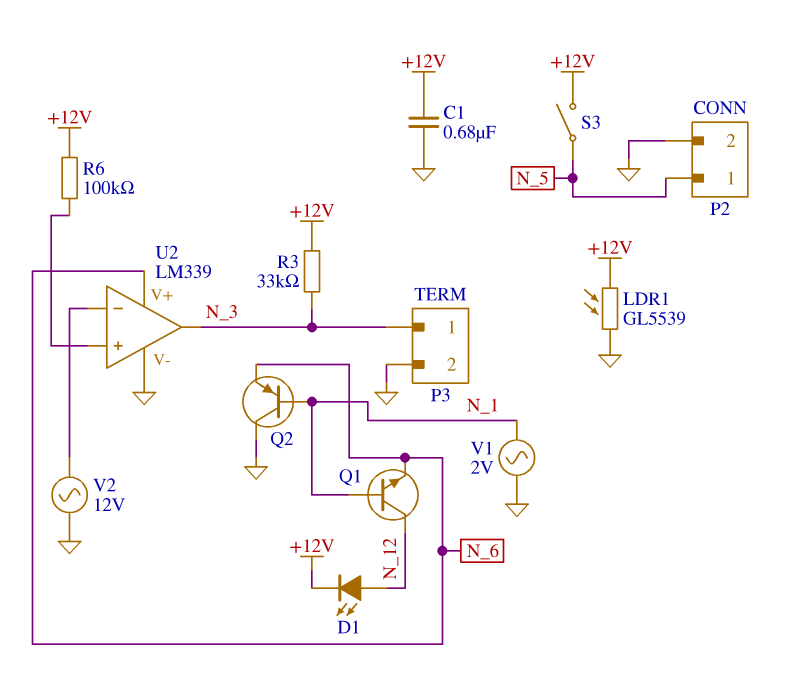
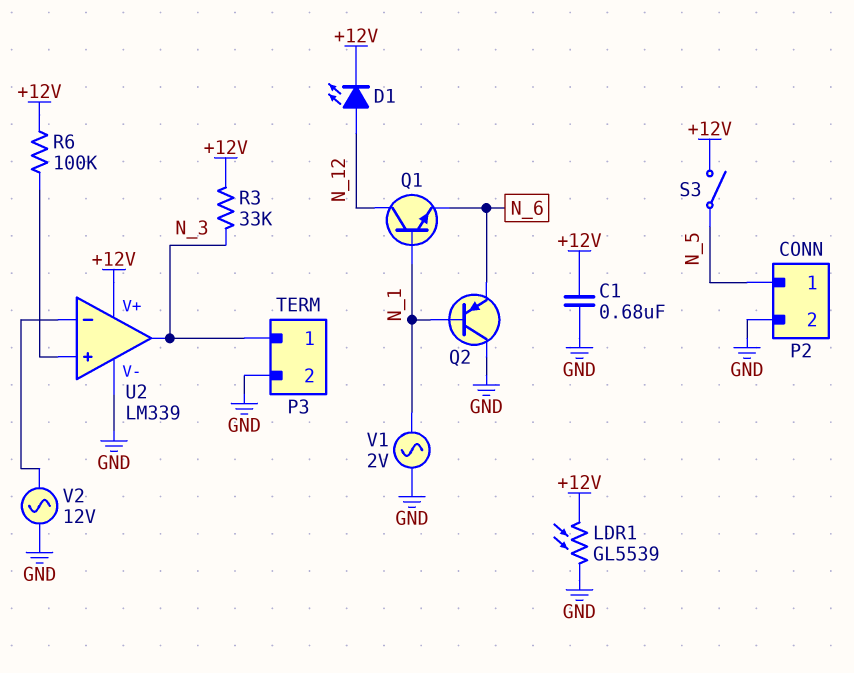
U2 pin V+: N_6 -> +12V

